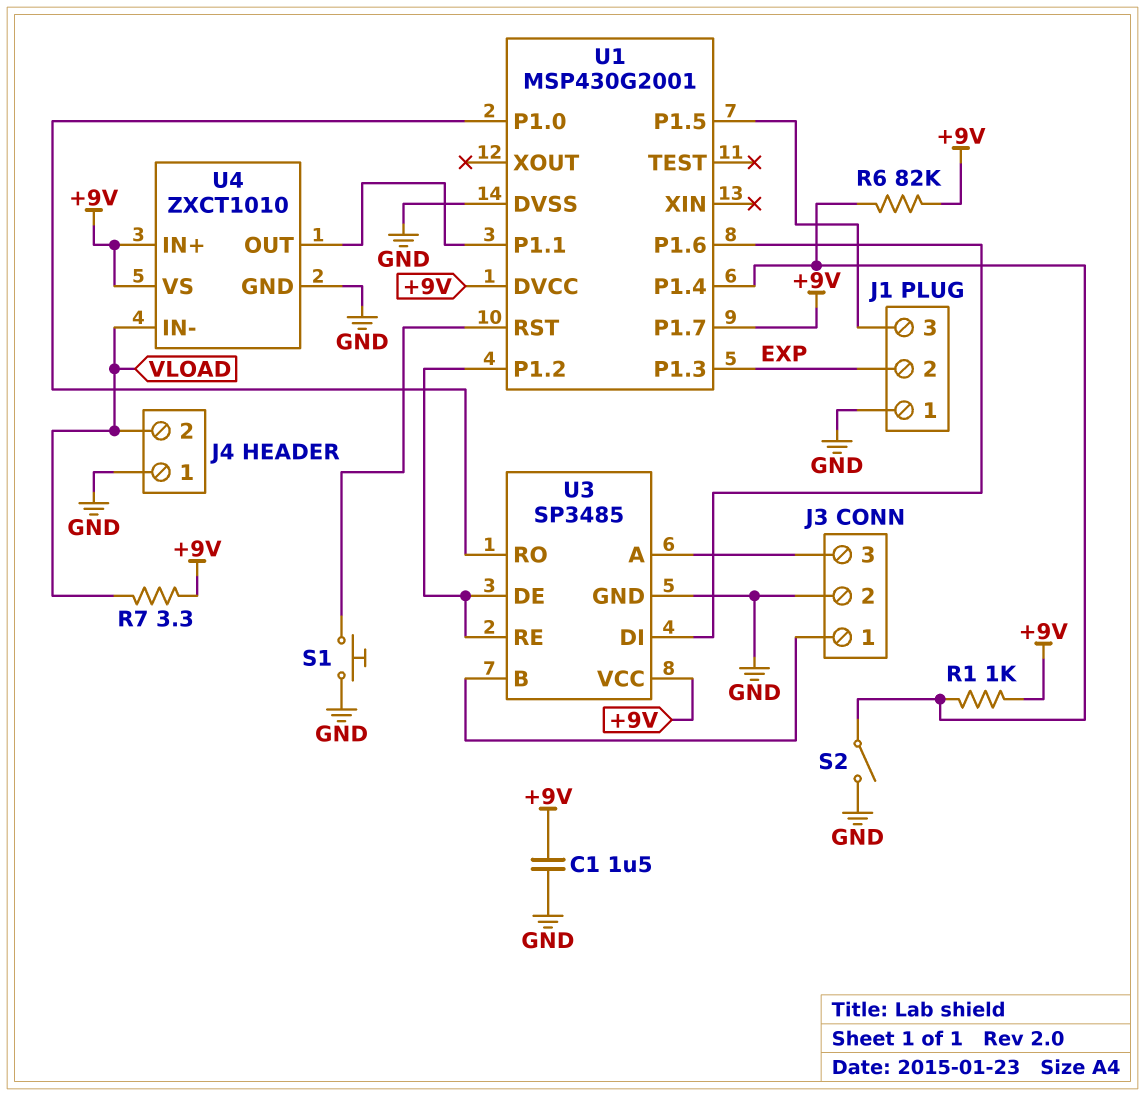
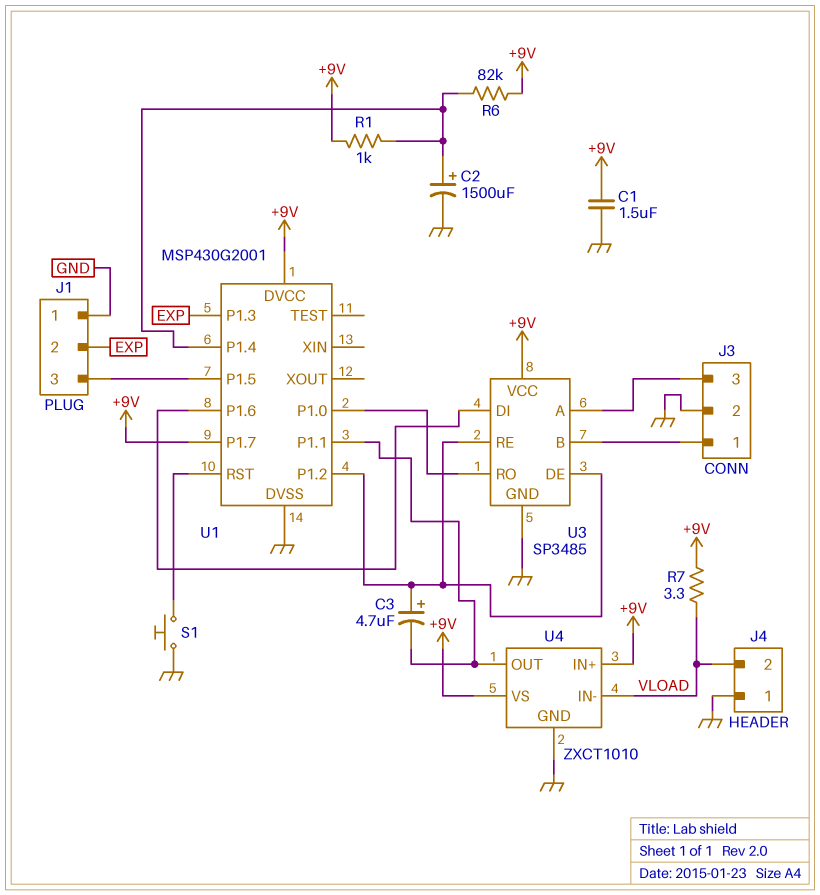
C2: none -> 1500uF (plus U1/P1.4, minus GND)
C3: none -> 4.7uF (plus U1/P1.2, minus U1/P1.1)
S2: switch (GND, U1/P1.4) -> none

